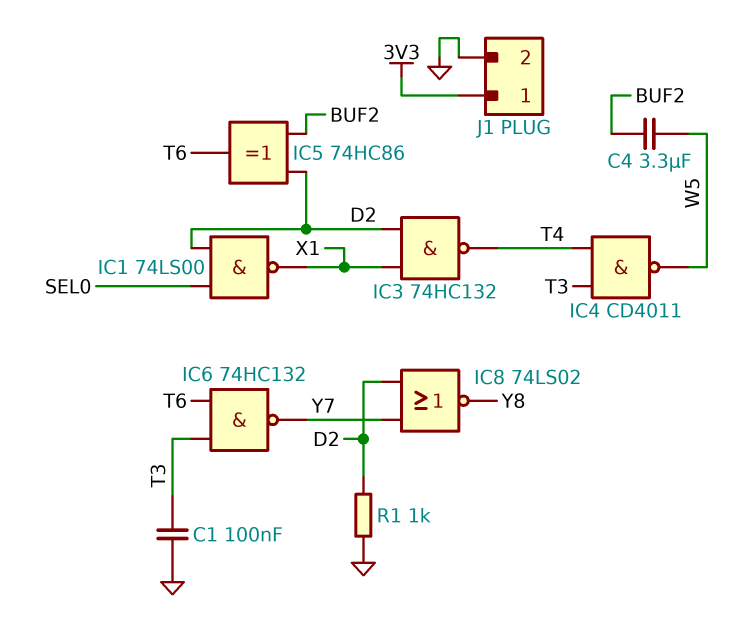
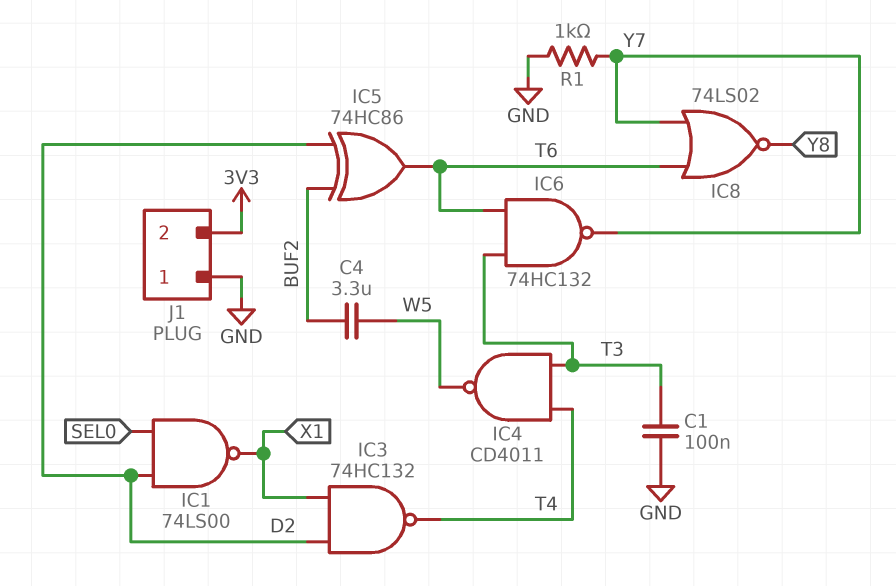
IC8: NOR 74LS02 (in D2, in Y7, out Y8) -> NOR 74LS02 (in T6, in Y7, out Y8)
J1 pin 1: 3V3 -> GND
J1 pin 2: GND -> 3V3
R1: 1k (D2, GND) -> 1k (GND, Y7)

